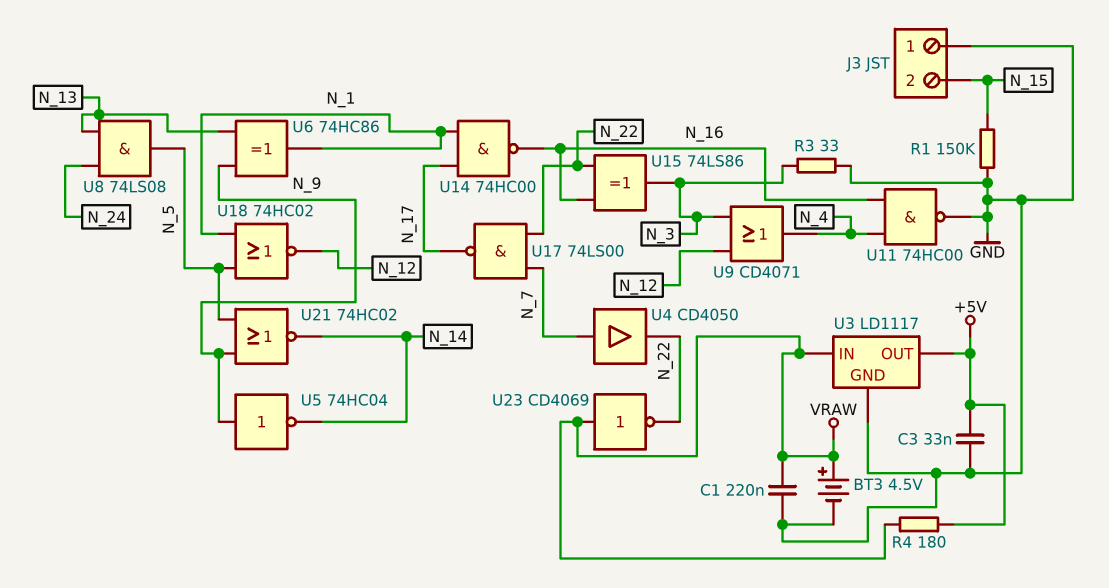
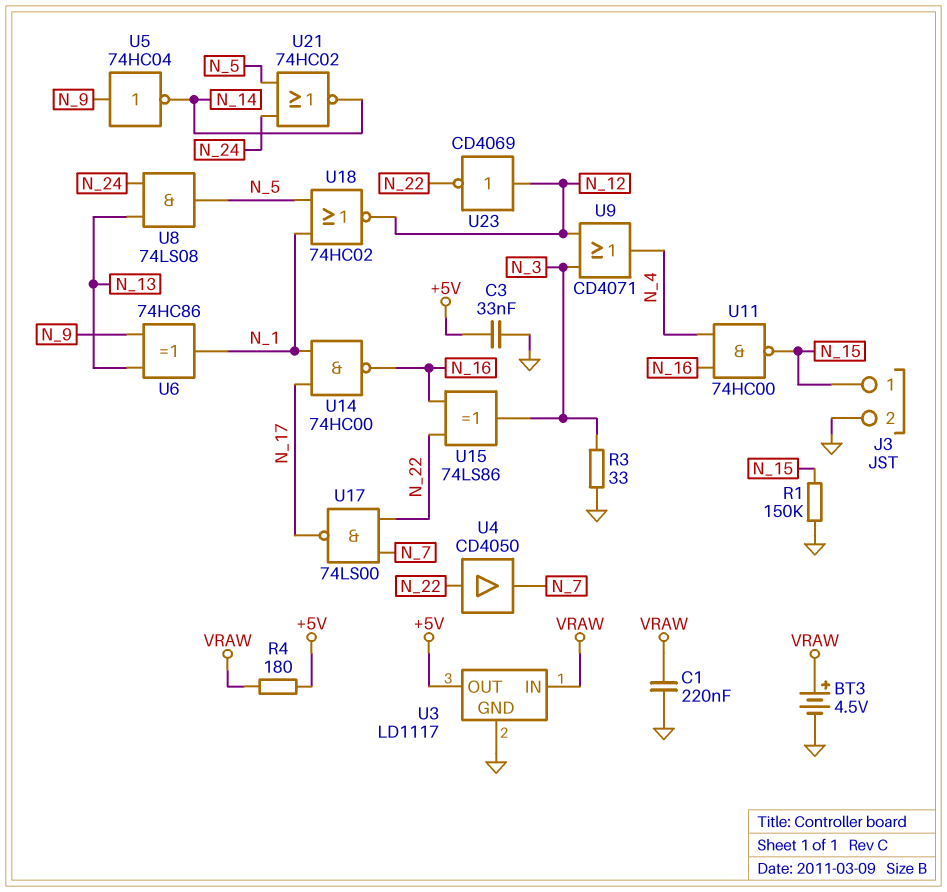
J3 pin 1: GND -> N_15
J3 pin 2: N_15 -> GND
U4: buffer CD4050 (in N_7, out N_22) -> buffer CD4050 (in N_22, out N_7)
U11: NAND 74HC00 (in N_4, in N_16, out GND) -> NAND 74HC00 (in N_4, in N_16, out N_15)
U21: NOR 74HC02 (in N_5, in N_9, out N_14) -> NOR 74HC02 (in N_5, in N_24, out N_14)
U23: NOT CD4069 (in VRAW, out N_22) -> NOT CD4069 (in N_12, out N_22)

